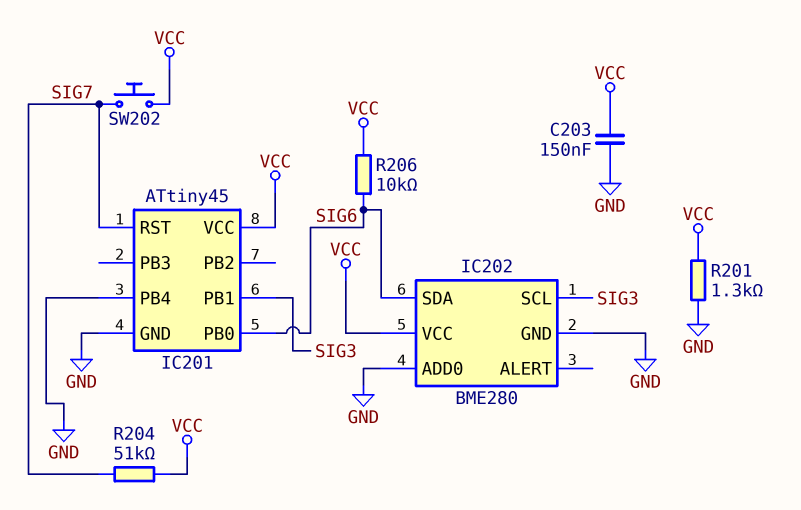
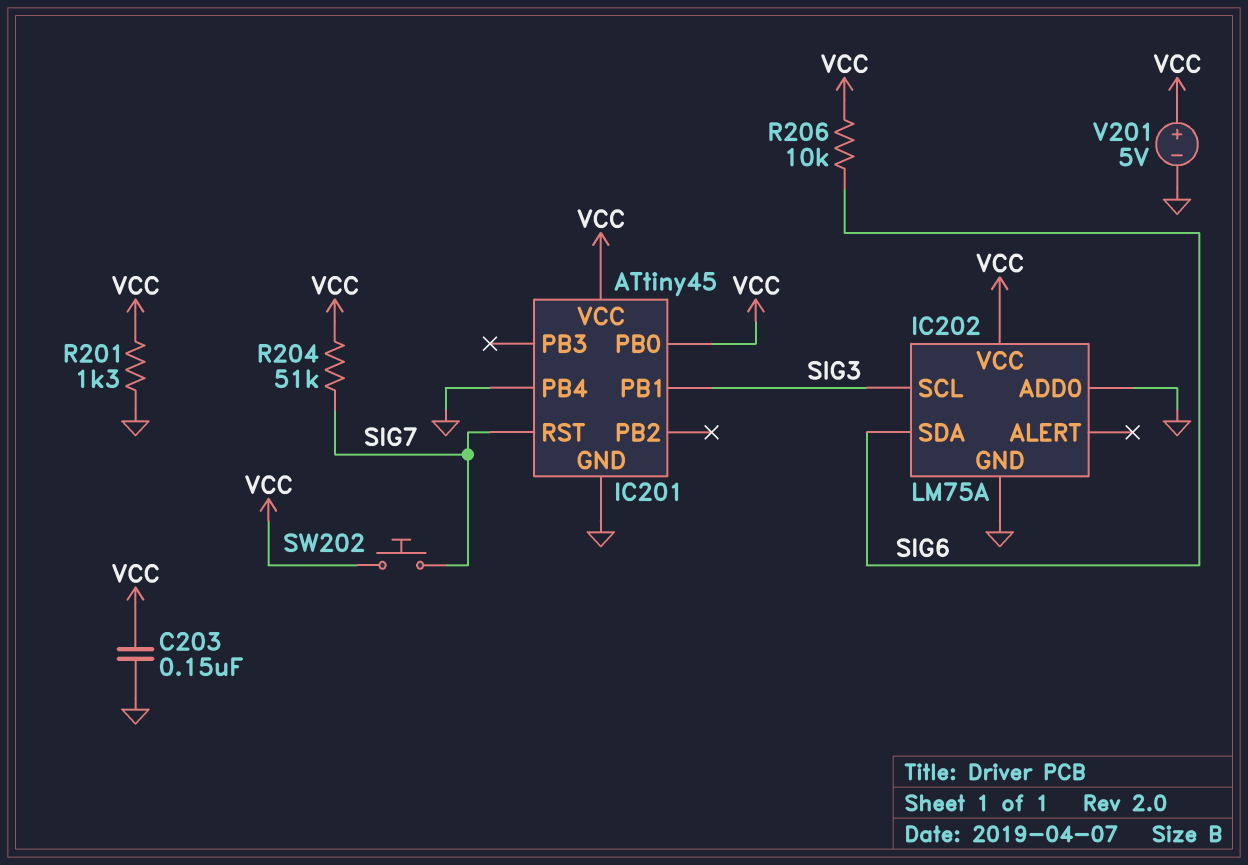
IC201 pin PB0: SIG6 -> VCC
IC202: BME280 -> LM75A
V201: none -> 5V (plus VCC, minus GND)

